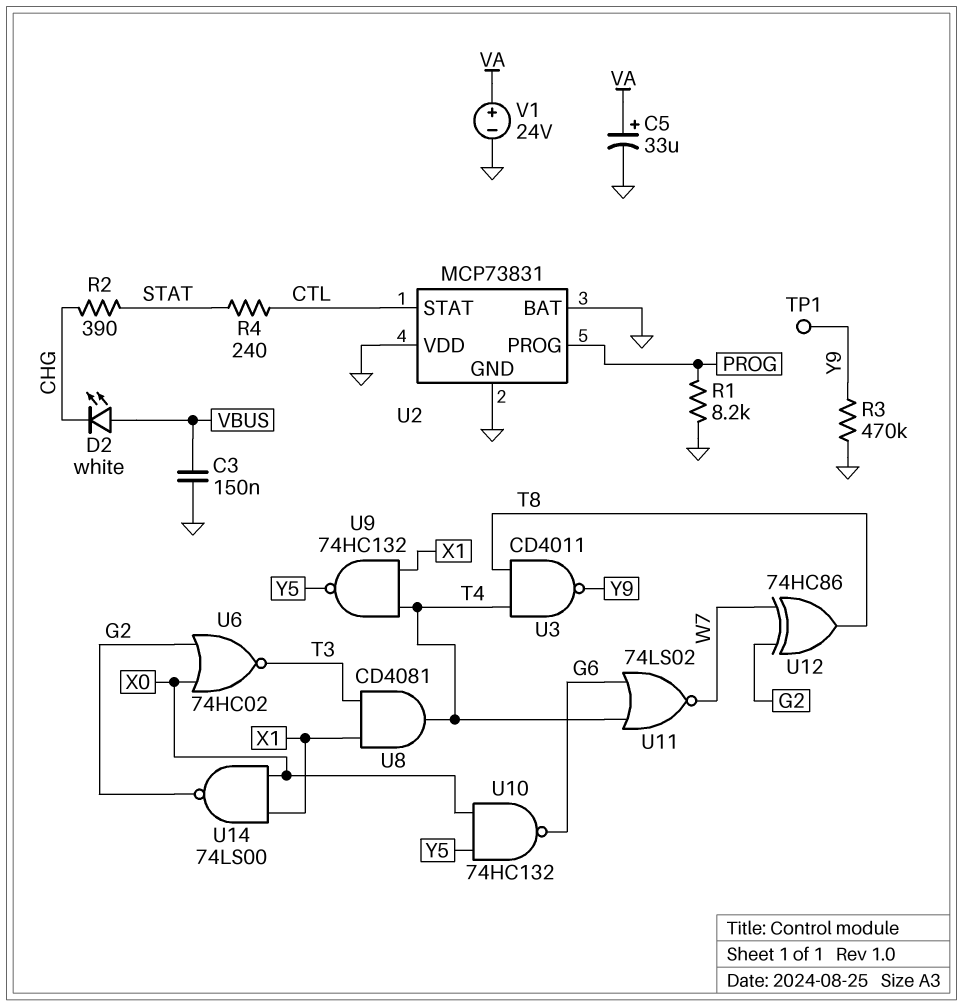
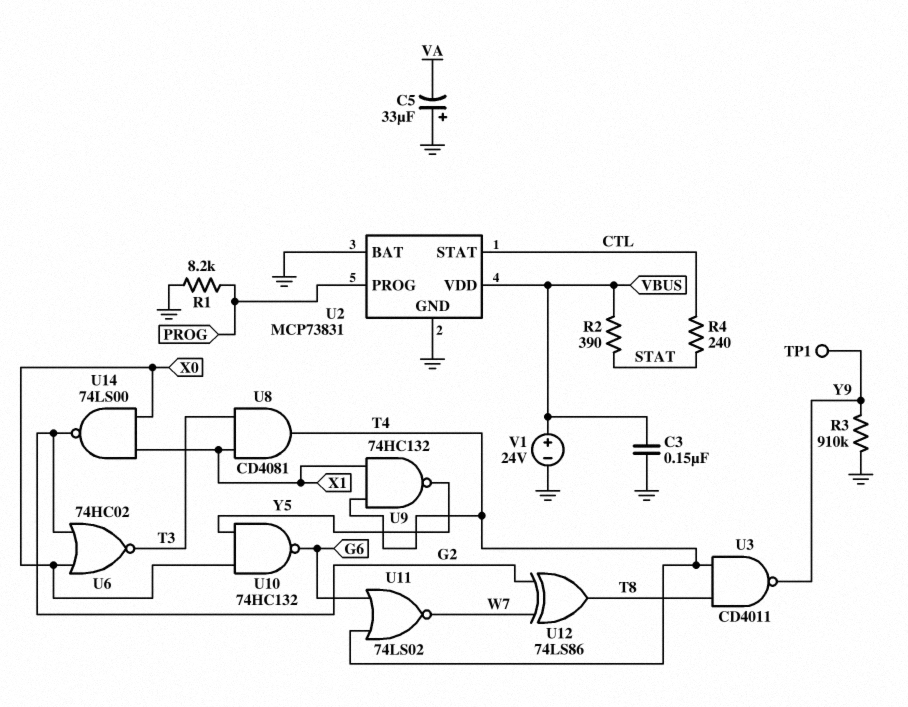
C5: 33uF (plus VA, minus GND) -> 33uF (plus GND, minus VA)
D2: LED white (A VBUS, K CHG) -> none
R2: 390 (CHG, STAT) -> 390 (STAT, VBUS)
R3: 470k (GND, Y9) -> 910k (GND, Y9)
U2 pin VDD: GND -> VBUS
U12: XOR 74HC86 (in G2, in W7, out T8) -> XOR 74LS86 (in G2, in W7, out T8)
V1: 24V (plus VA, minus GND) -> 24V (plus VBUS, minus GND)

